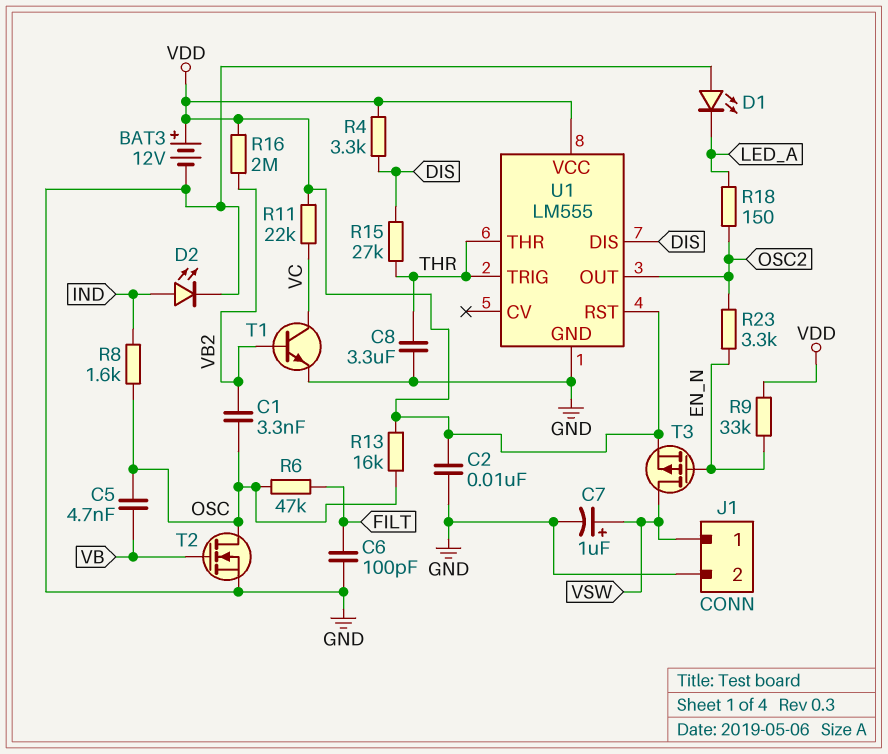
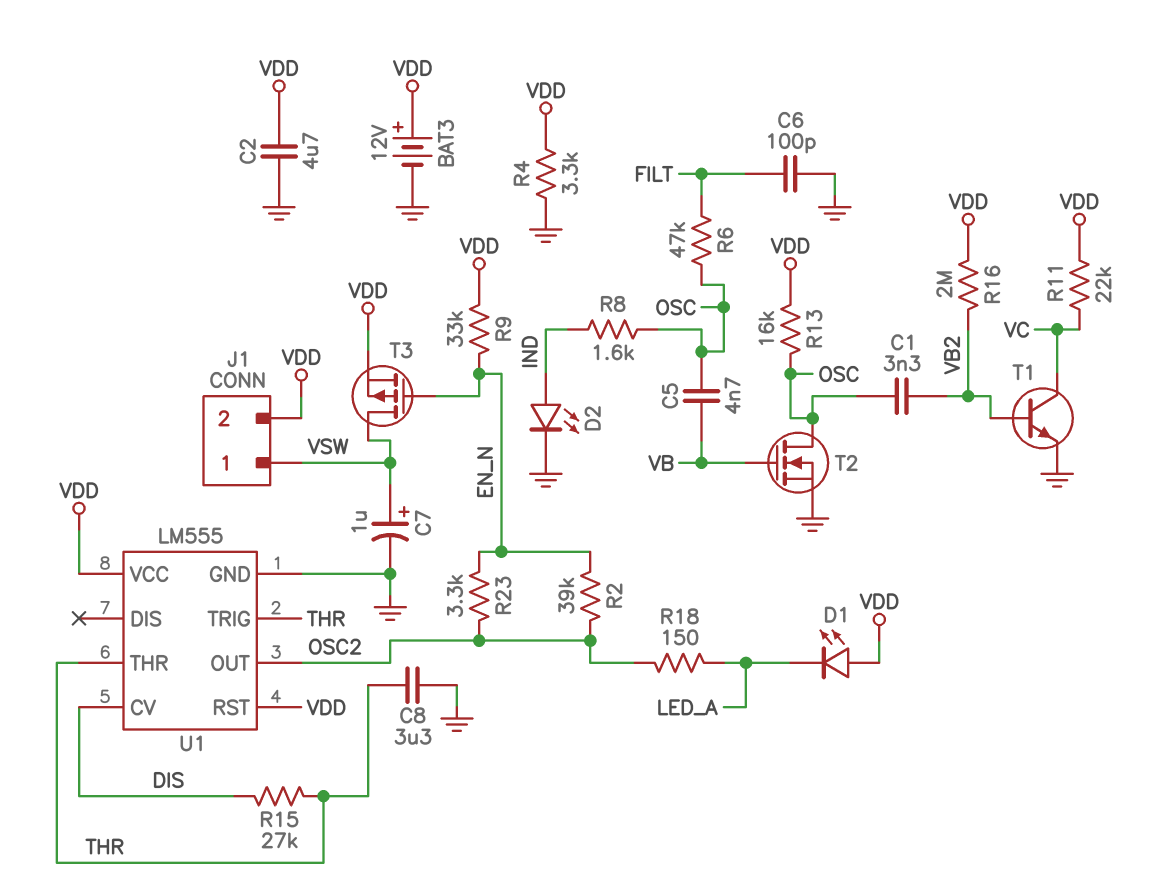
C2: 10nF (GND, VDD) -> 4.7uF (GND, VDD)
D1: LED (A GND, K LED_A) -> LED (A VDD, K LED_A)
J1 pin 2: GND -> VDD
R2: none -> 39k (EN_N, OSC2)
R4: 3.3k (DIS, VDD) -> 3.3k (GND, VDD)
U1 pin CV: none -> DIS
U1 pin DIS: DIS -> none

